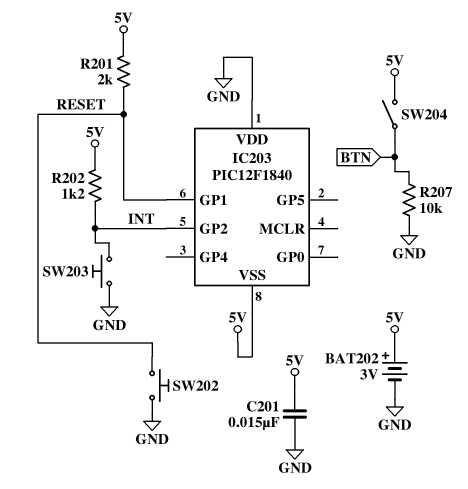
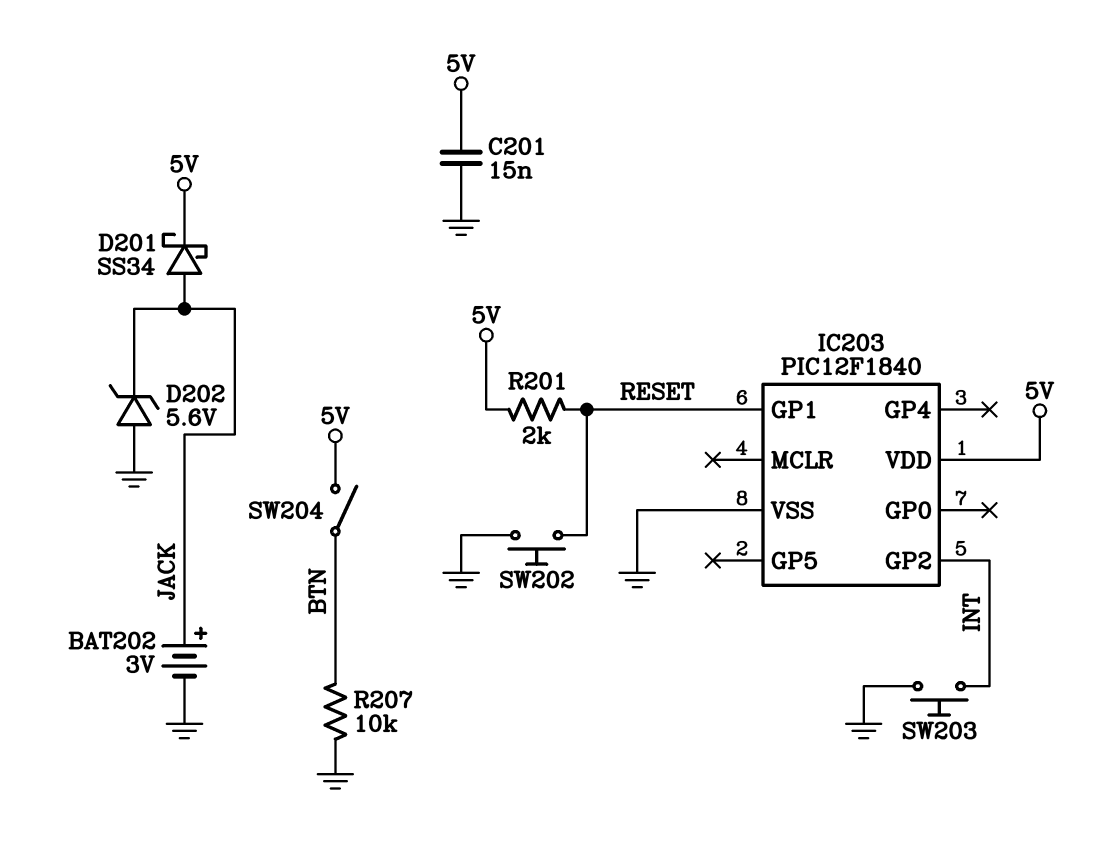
BAT202: 3V (plus 5V, minus GND) -> 3V (plus JACK, minus GND)
D201: none -> schottky SS34 (A JACK, K 5V)
D202: none -> zener 5.6V (A GND, K JACK)
IC203 pin VDD: GND -> 5V
IC203 pin VSS: 5V -> GND
R202: 1.2k (5V, INT) -> none

